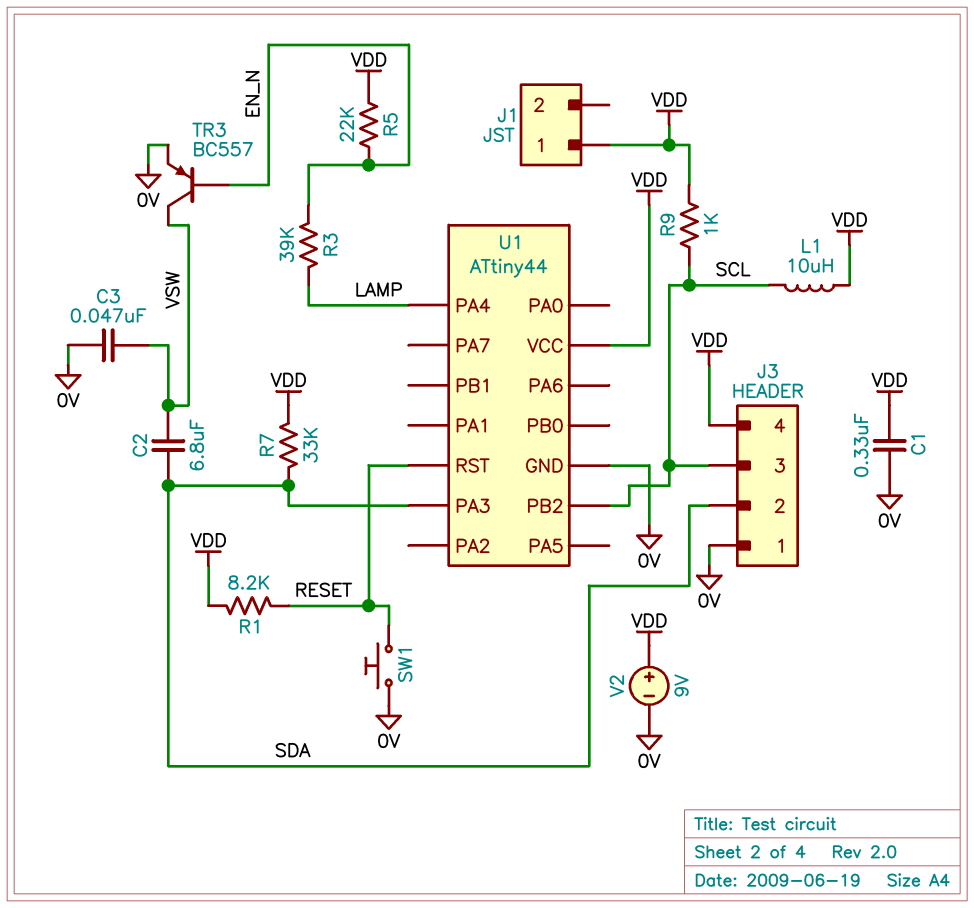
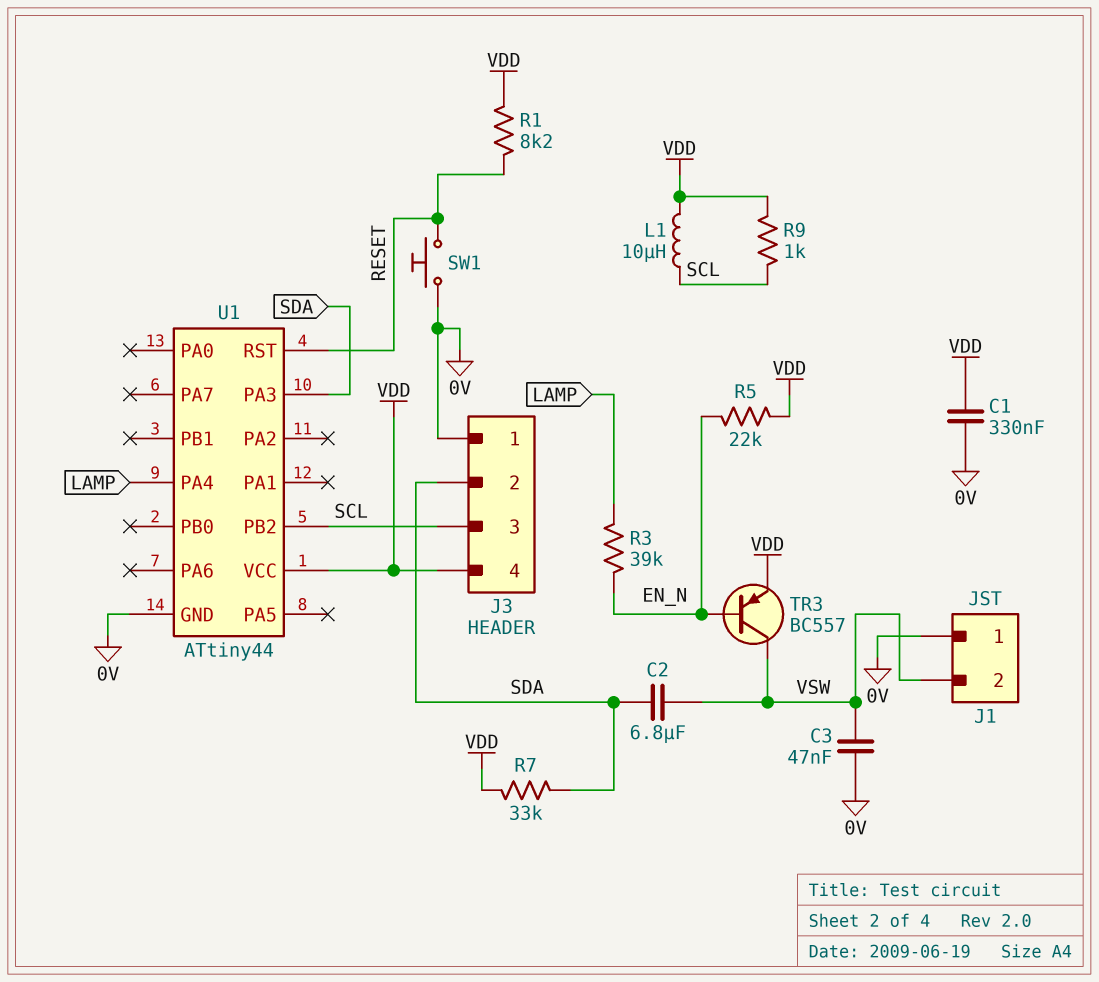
J1 pin 1: VDD -> 0V
J1 pin 2: none -> VSW
TR3: PNP BC557 (B EN_N, C VSW, E 0V) -> PNP BC557 (B EN_N, C VSW, E VDD)
V2: 9V (plus VDD, minus 0V) -> none

